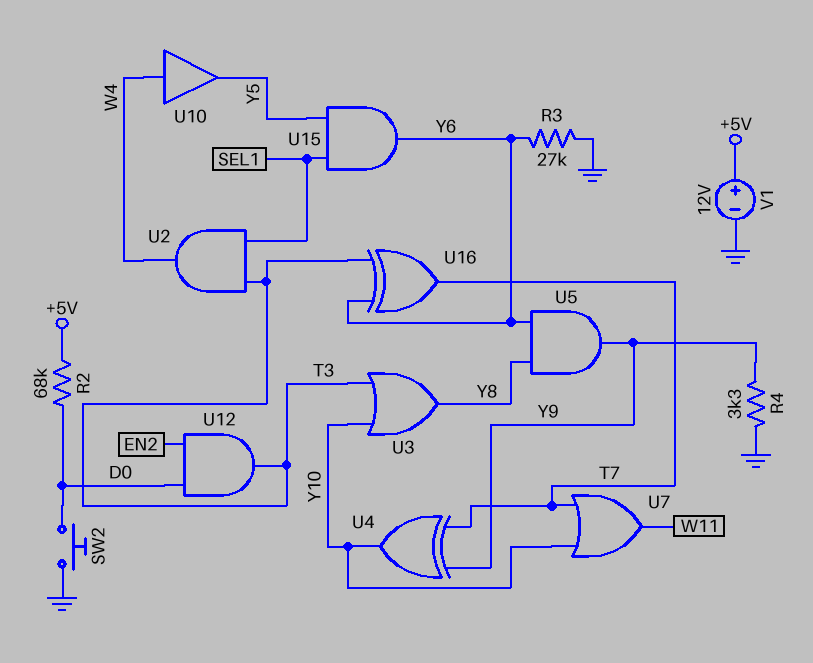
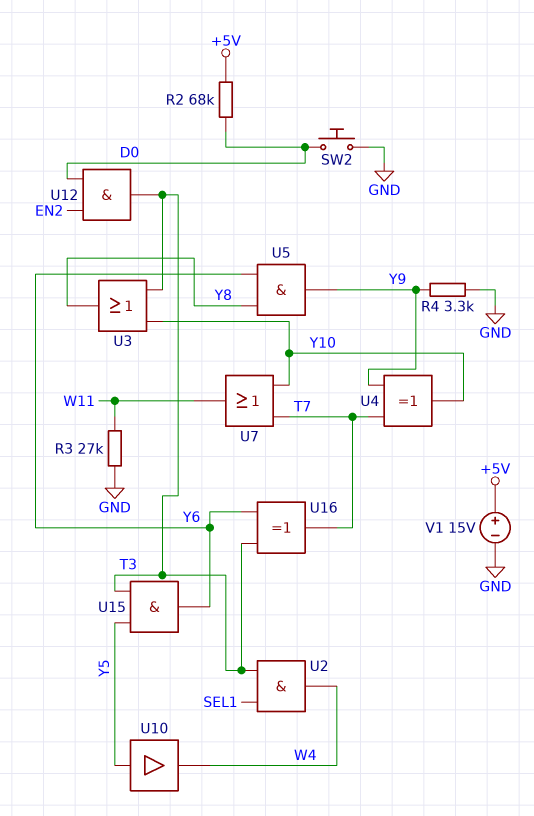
R3: 27k (GND, Y6) -> 27k (GND, W11)
U10: buffer (in W4, out Y5) -> buffer (in Y5, out W4)
U15: AND (in SEL1, in Y5, out Y6) -> AND (in T3, in Y5, out Y6)
V1: 12V (plus +5V, minus GND) -> 15V (plus +5V, minus GND)

